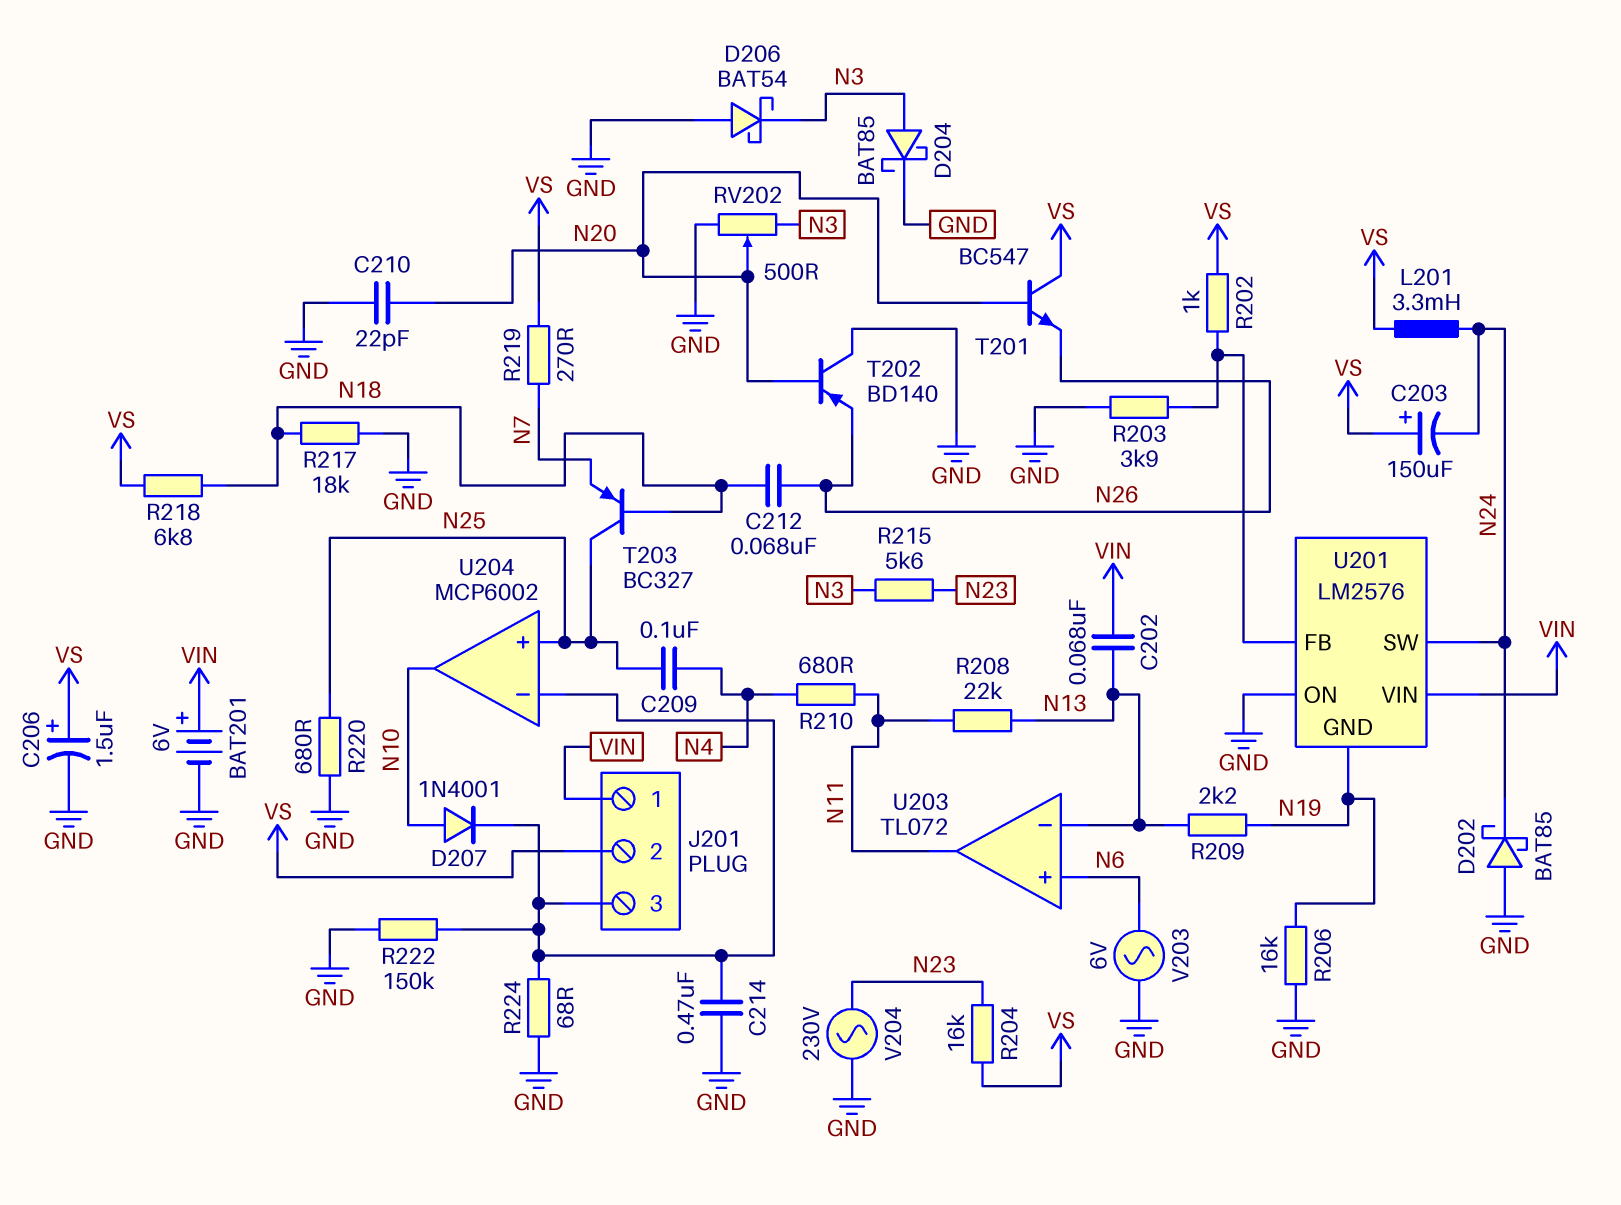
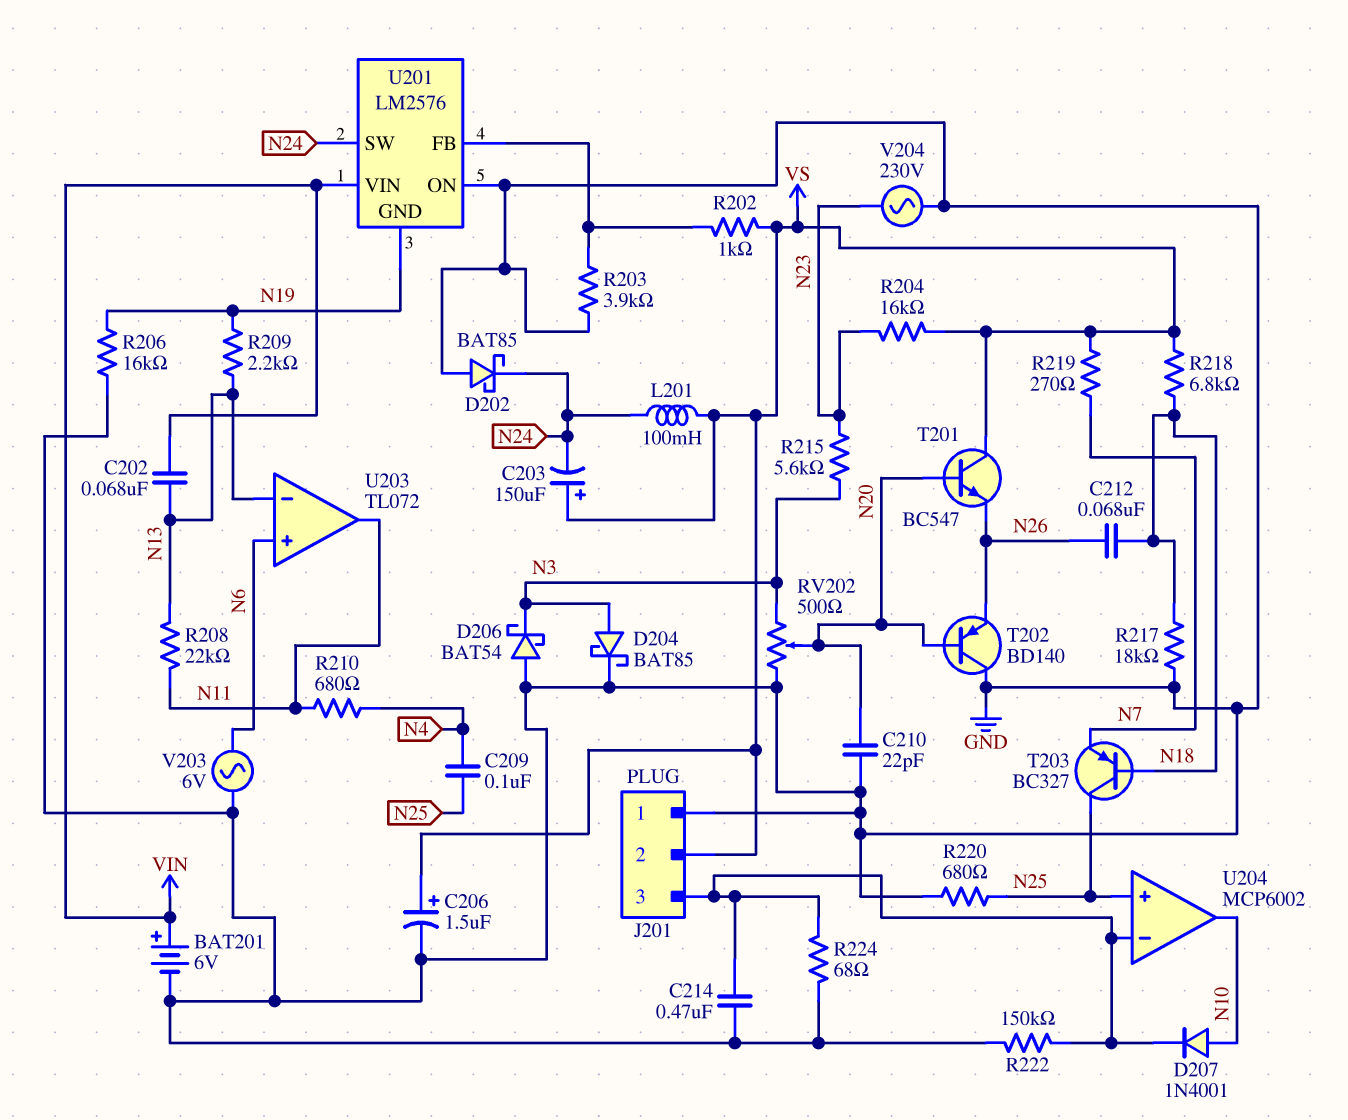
J201 pin 1: VIN -> GND
L201: 3.3mH (N24, VS) -> 100mH (N24, VS)

